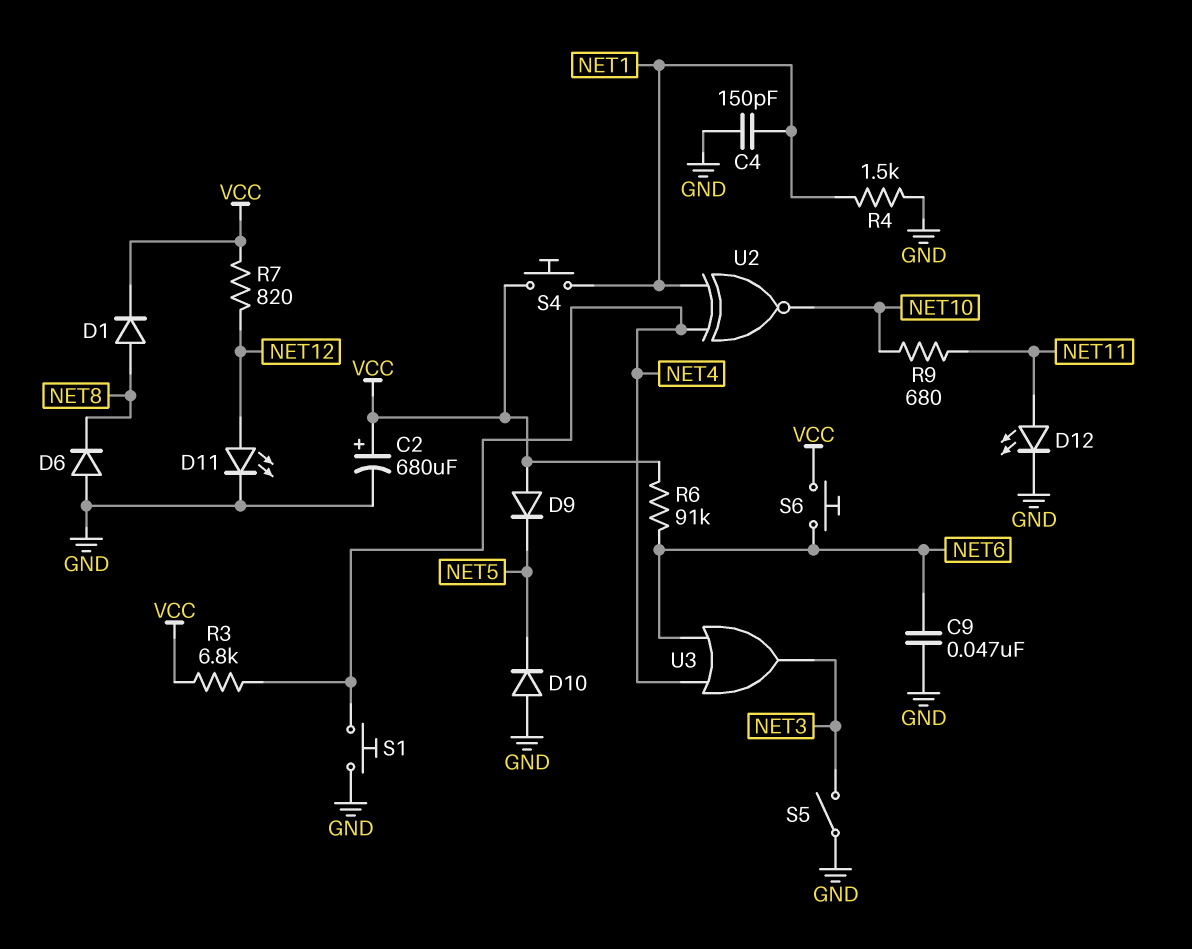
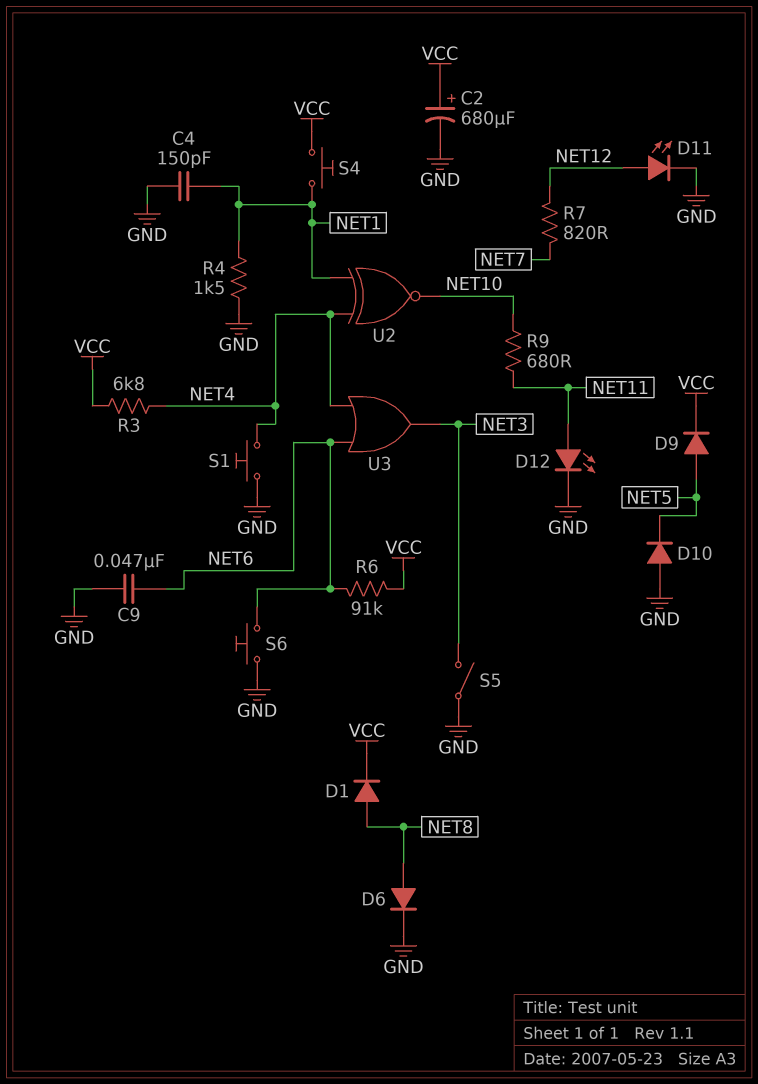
D6: diode (A GND, K NET8) -> diode (A NET8, K GND)
D9: diode (A VCC, K NET5) -> diode (A NET5, K VCC)
R7: 820 (NET12, VCC) -> 820 (NET7, NET12)
S6: button (NET6, VCC) -> button (GND, NET6)

